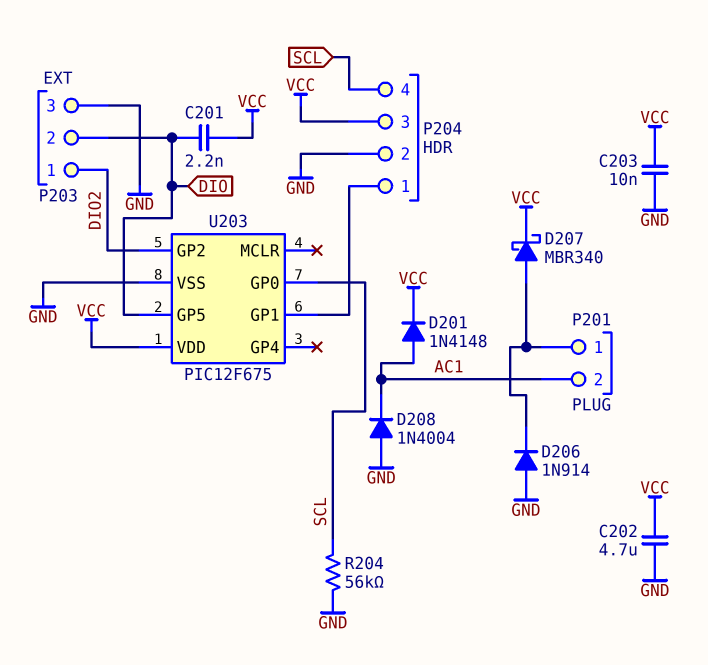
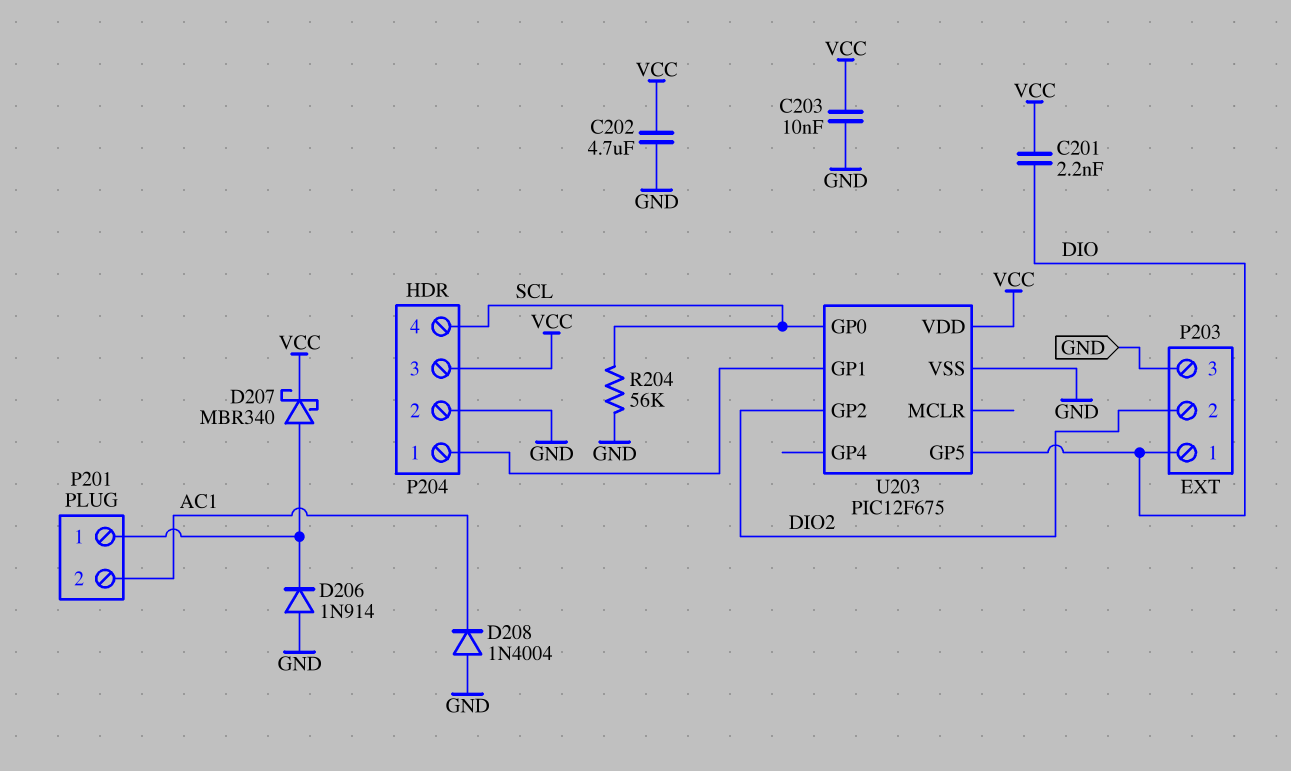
D201: diode 1N4148 (A AC1, K VCC) -> none
P203 pin 1: DIO2 -> DIO
P203 pin 2: DIO -> DIO2

